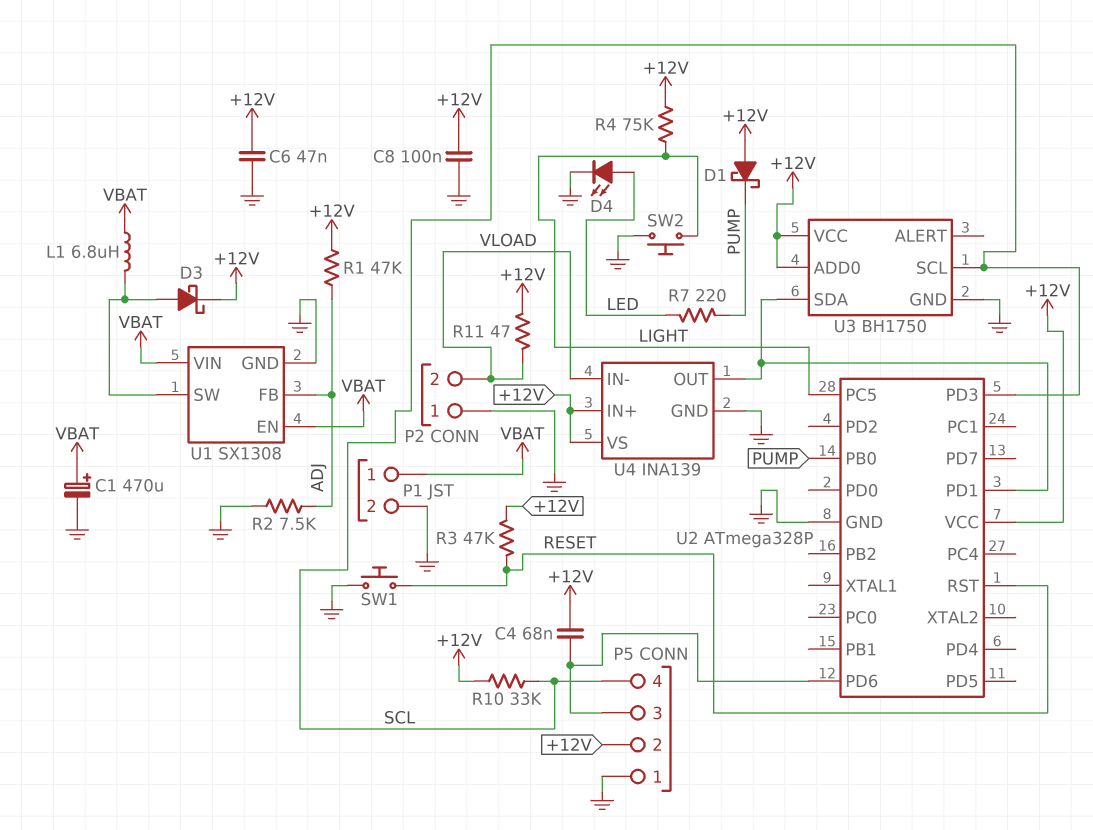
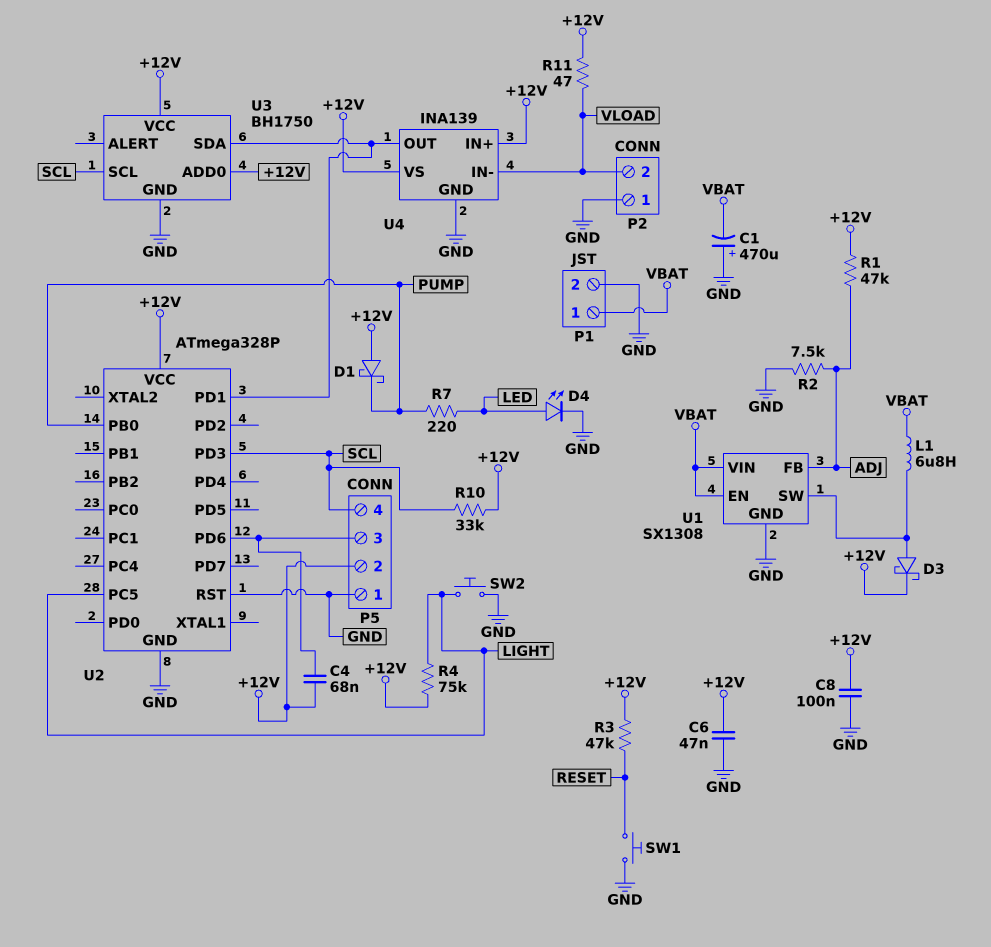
C1: 470uF (plus VBAT, minus GND) -> 470uF (plus GND, minus VBAT)
U2 pin RST: RESET -> GND

